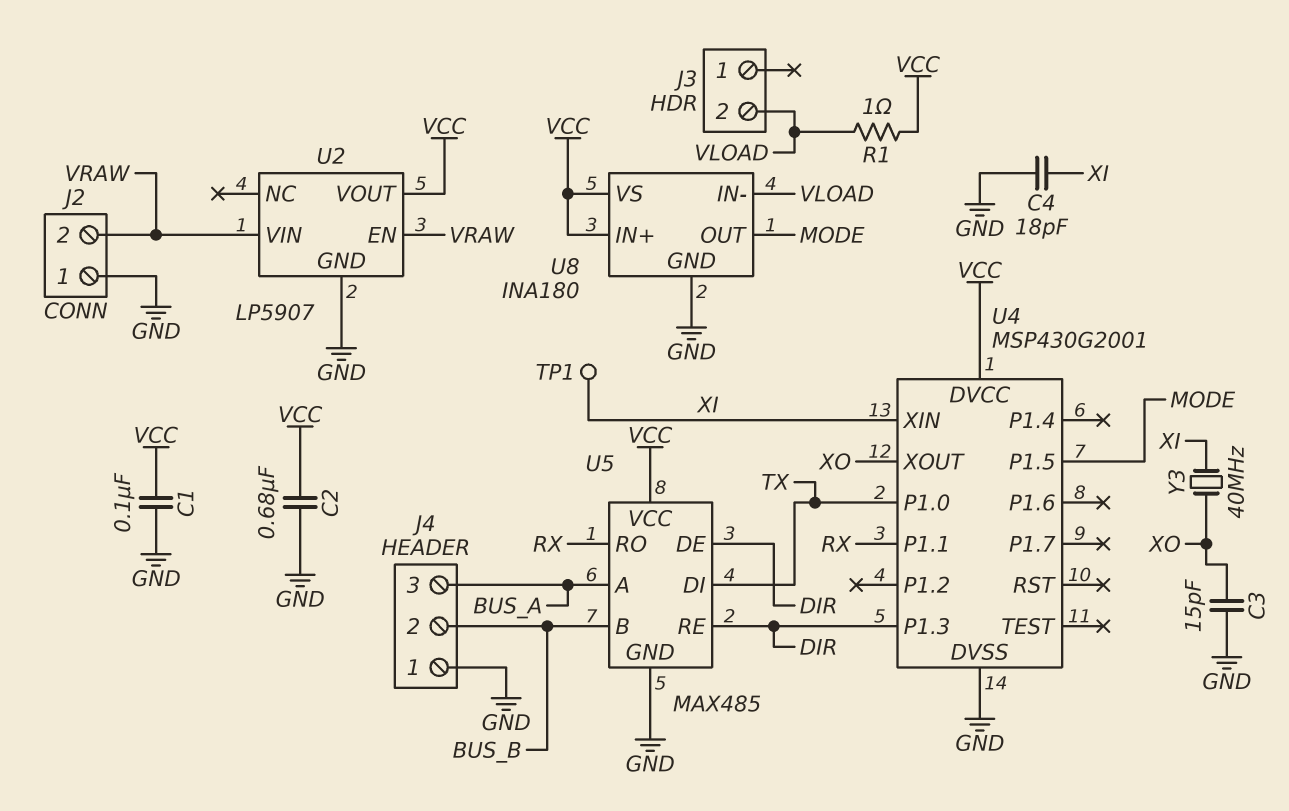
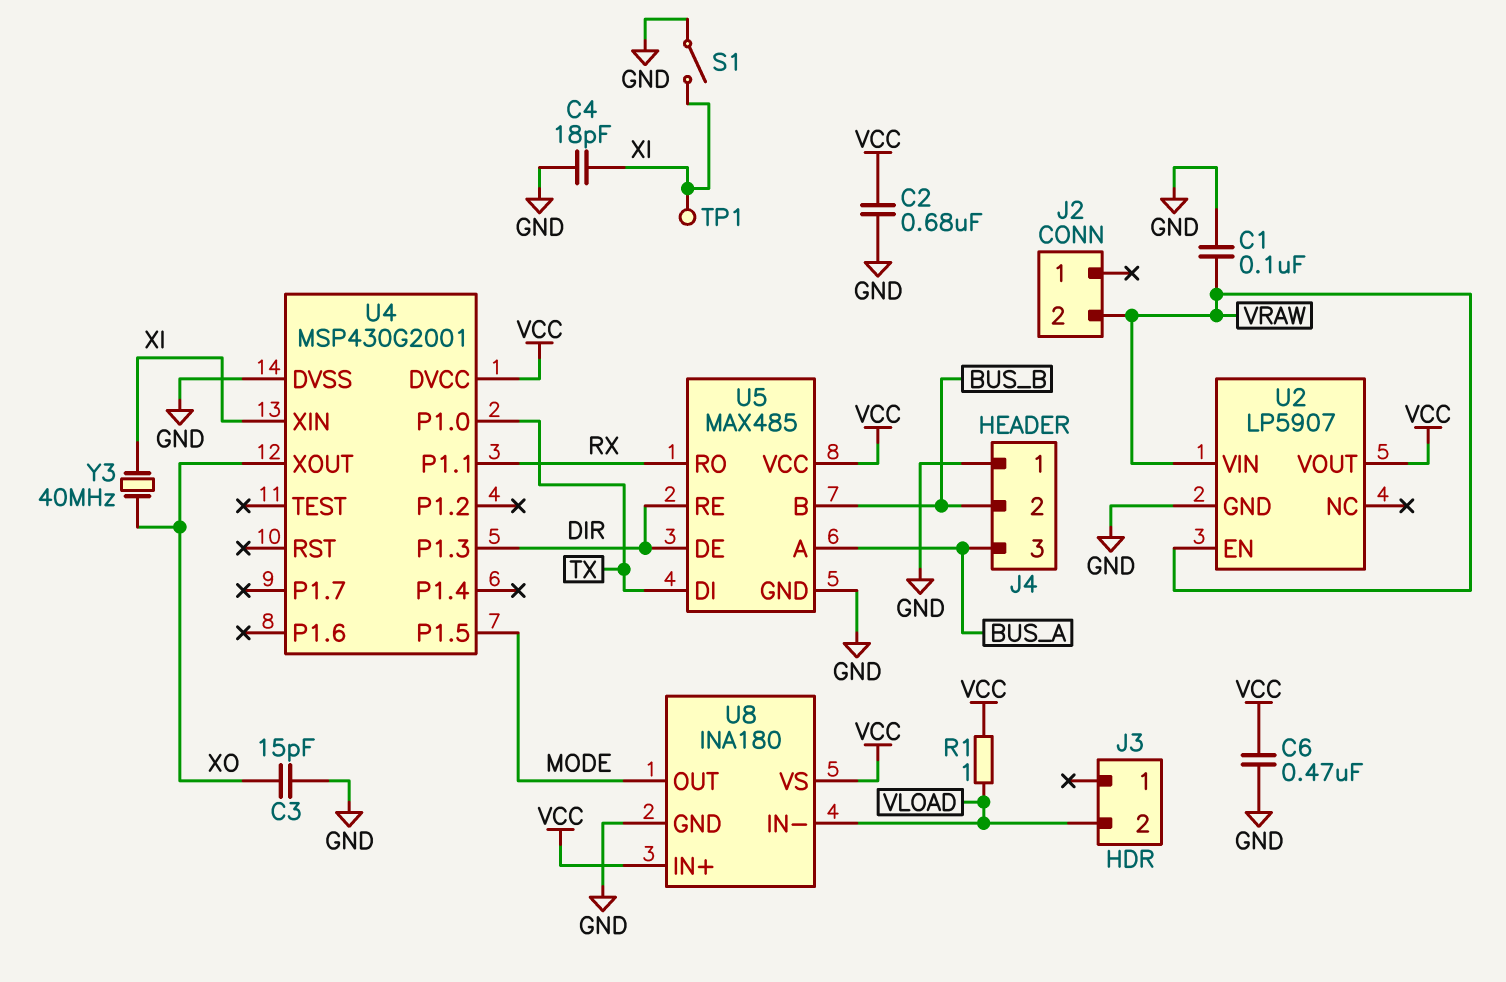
C1: 100nF (GND, VCC) -> 100nF (GND, VRAW)
C6: none -> 470nF (GND, VCC)
J2 pin 1: GND -> none
S1: none -> switch (GND, XI)

